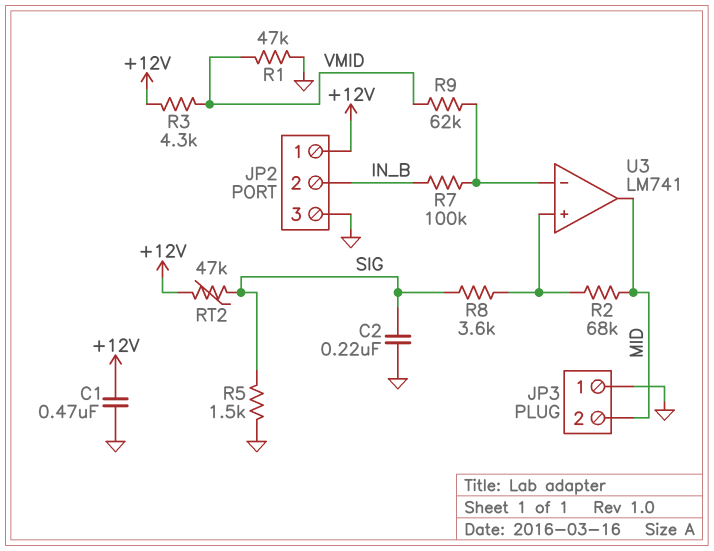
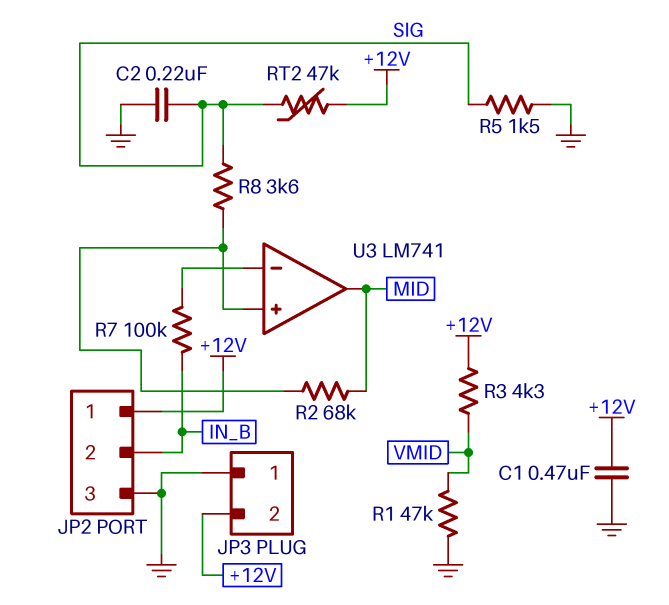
JP3 pin 2: MID -> +12V
R9: 62k (U3/in-, VMID) -> none

